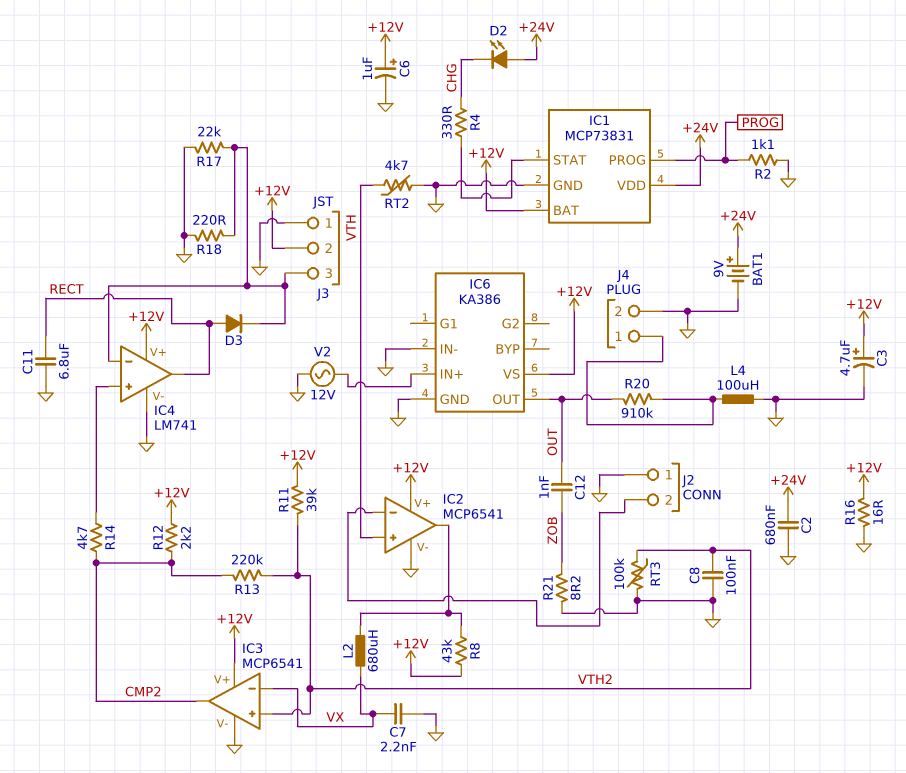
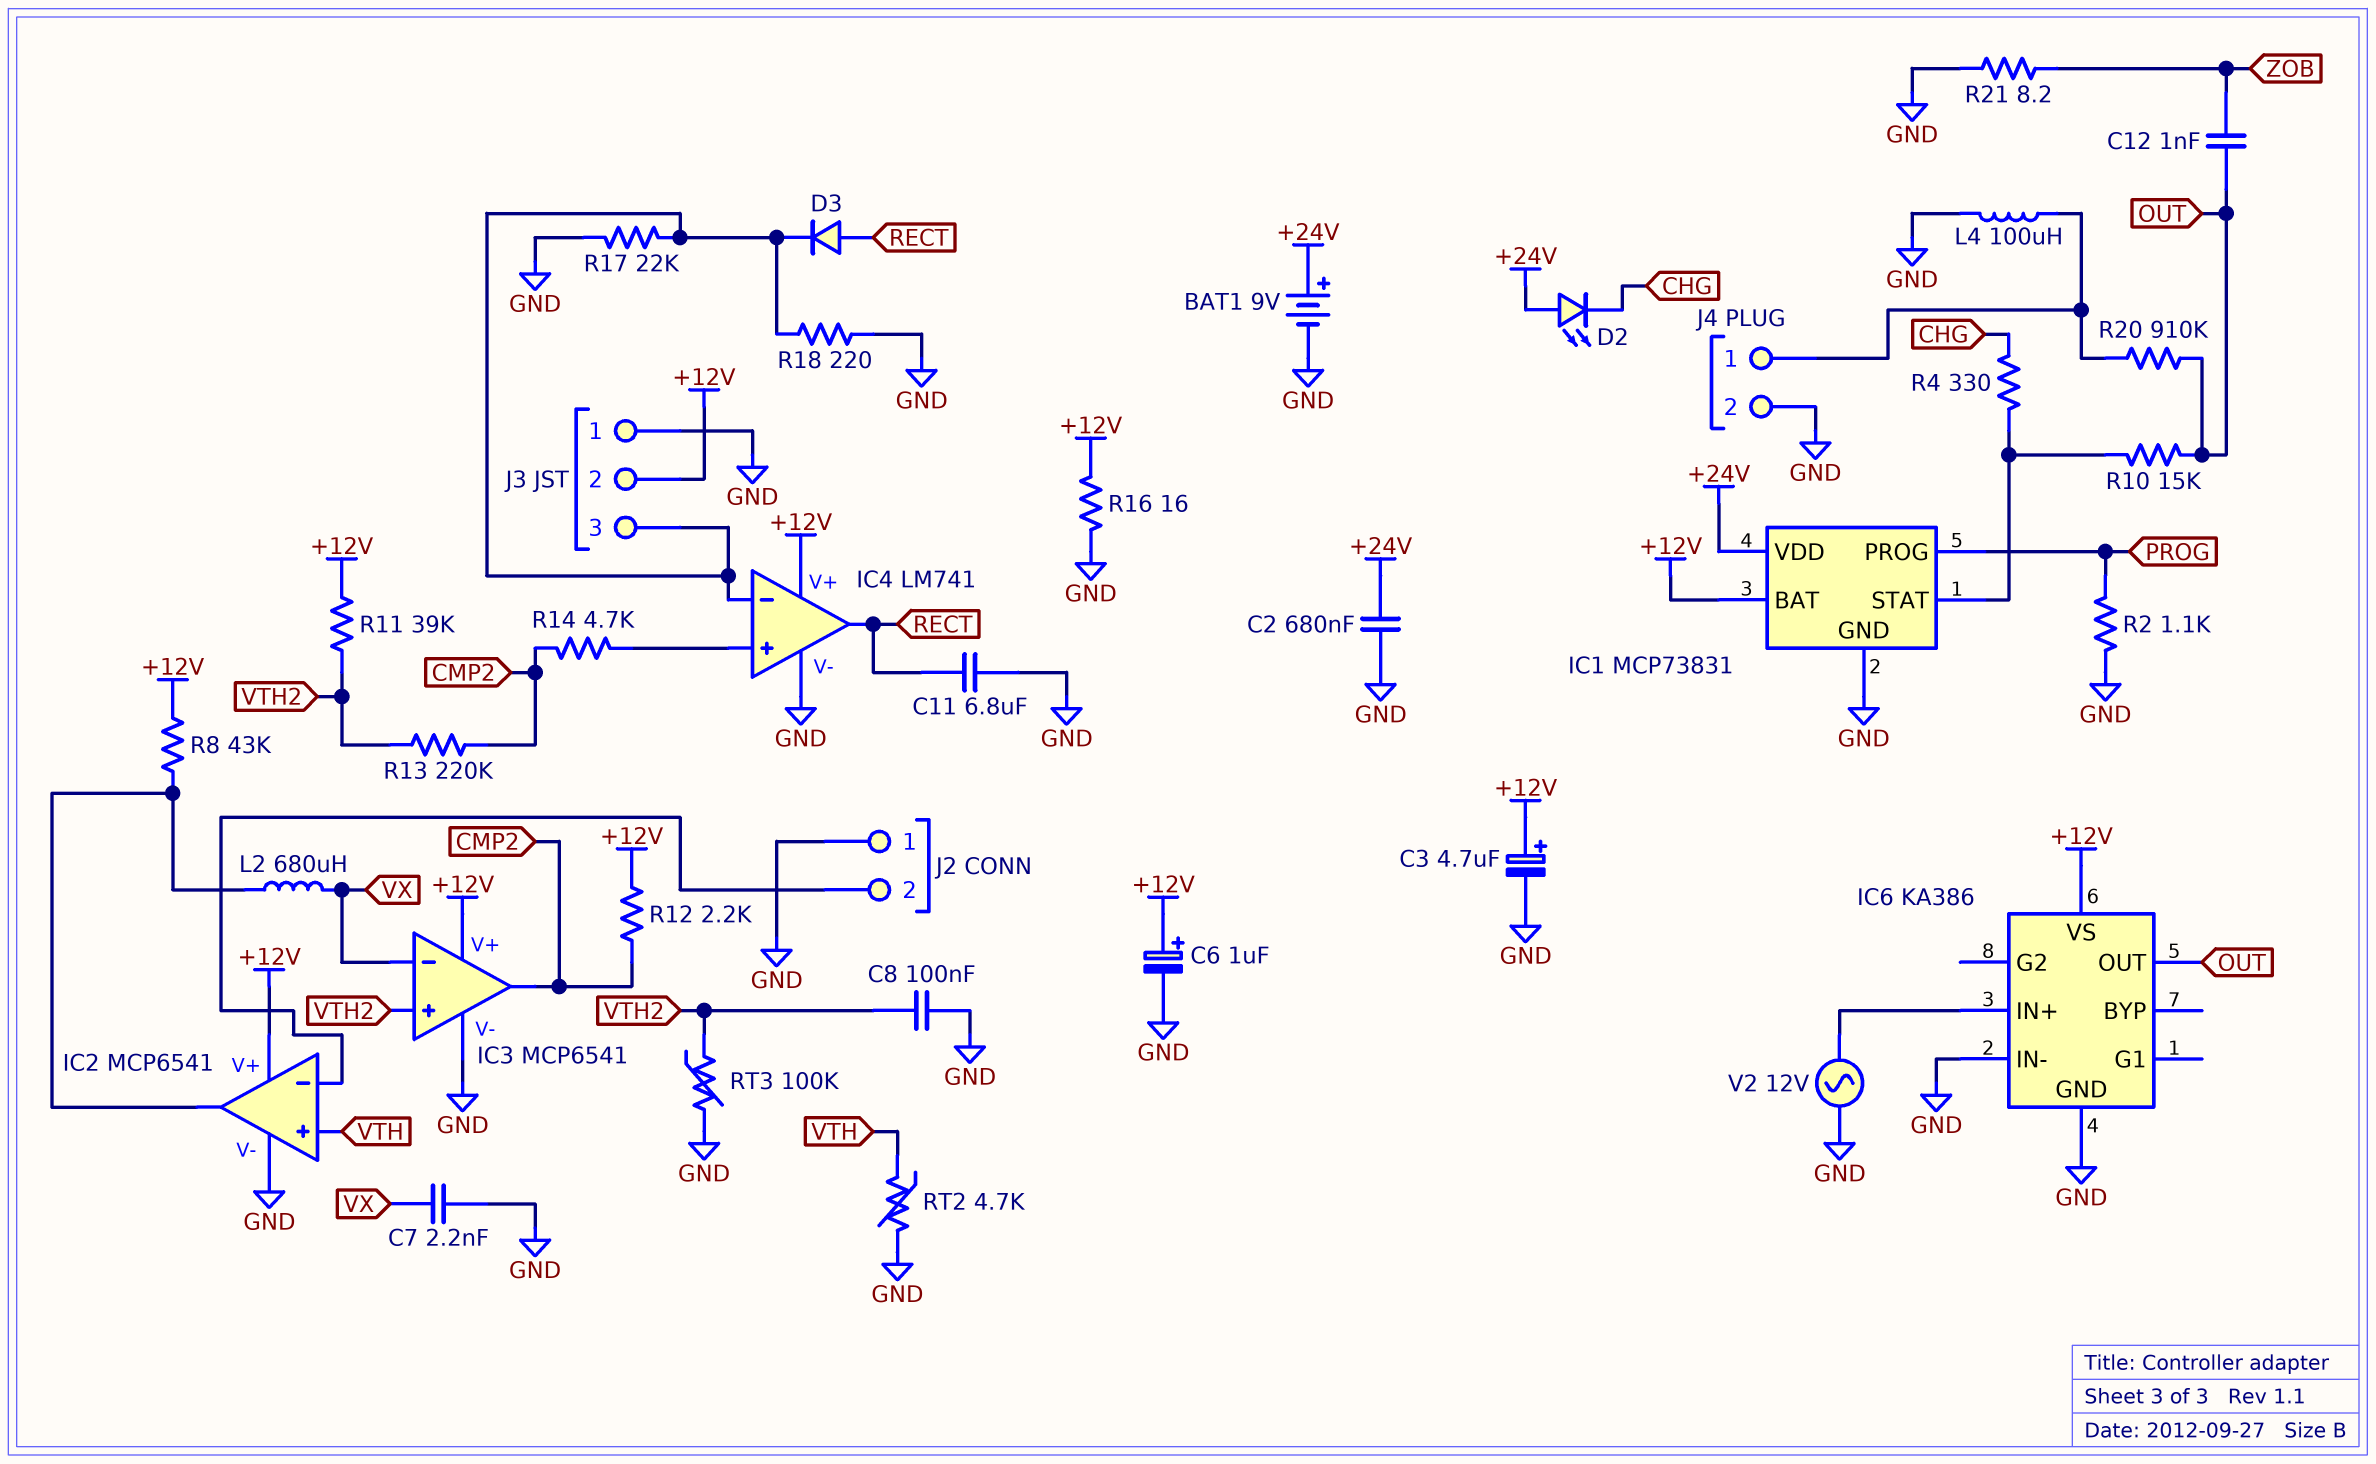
R10: none -> 15k (IC1/STAT, OUT)

